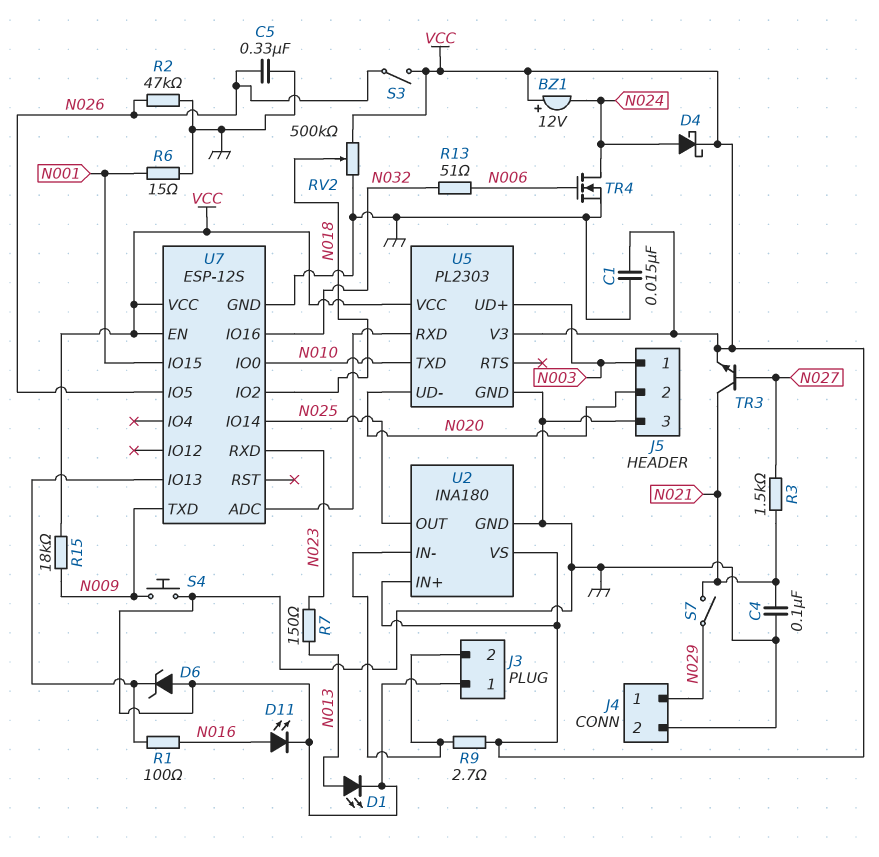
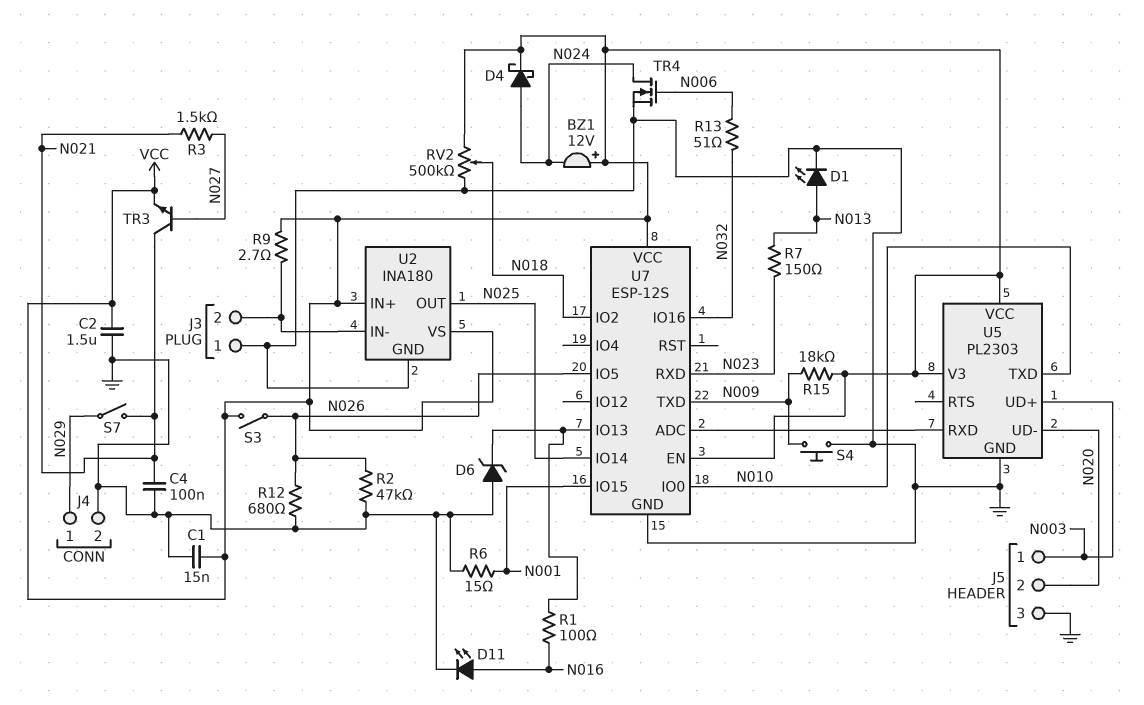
C2: none -> 1.5uF (GND, VCC)
C5: 330nF (GND, N026) -> none
R12: none -> 680 (GND, N026)

